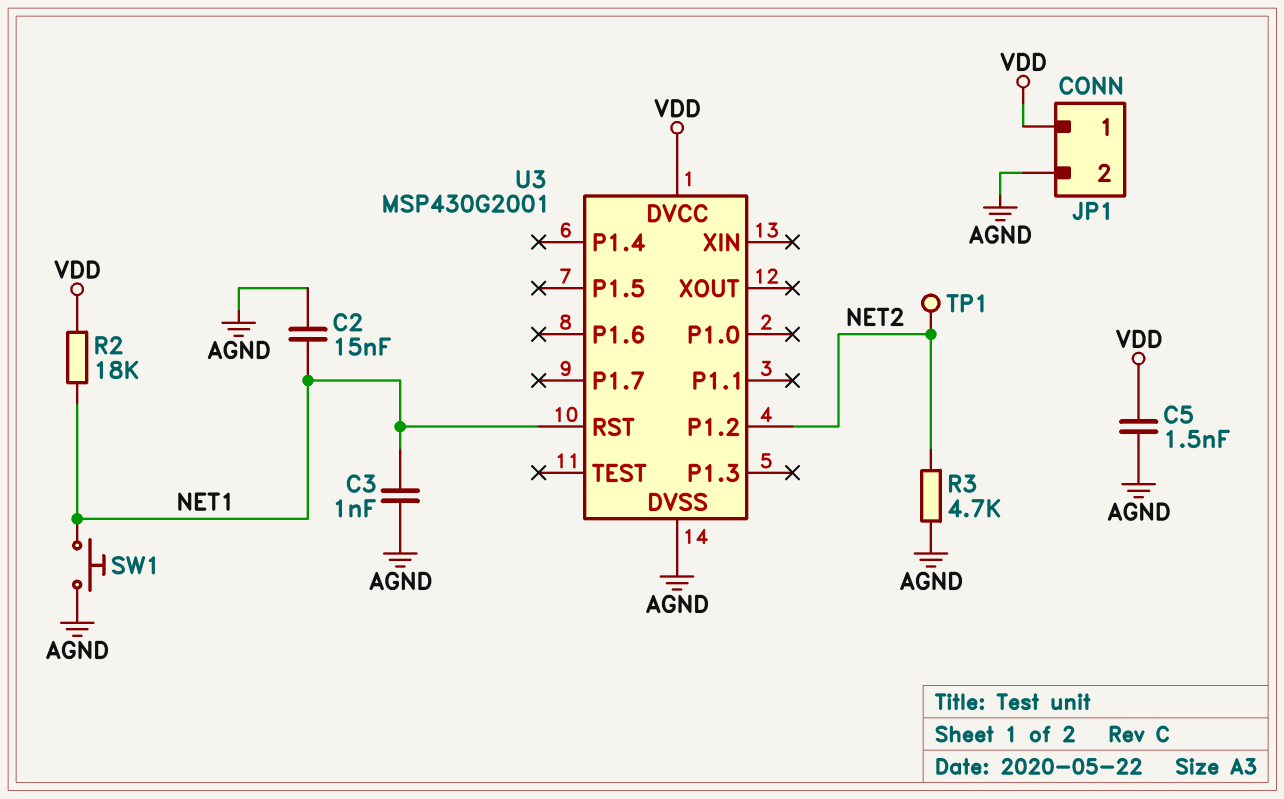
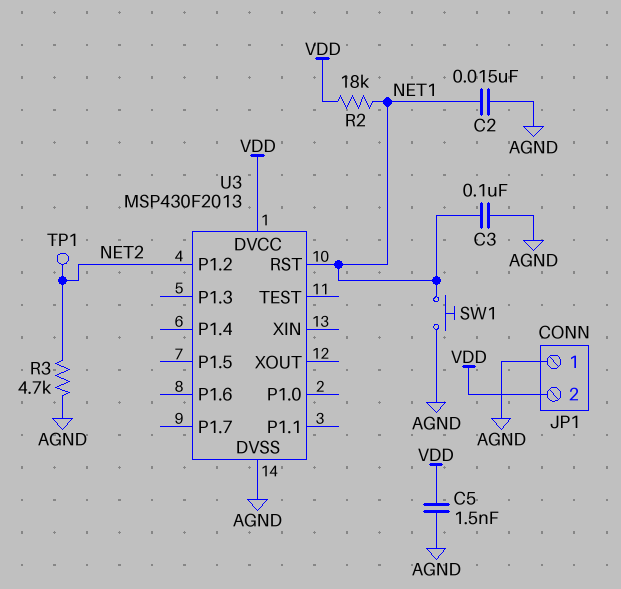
C3: 1nF (AGND, NET1) -> 100nF (AGND, NET1)
JP1 pin 1: VDD -> AGND
JP1 pin 2: AGND -> VDD
U3: MSP430G2001 -> MSP430F2013

